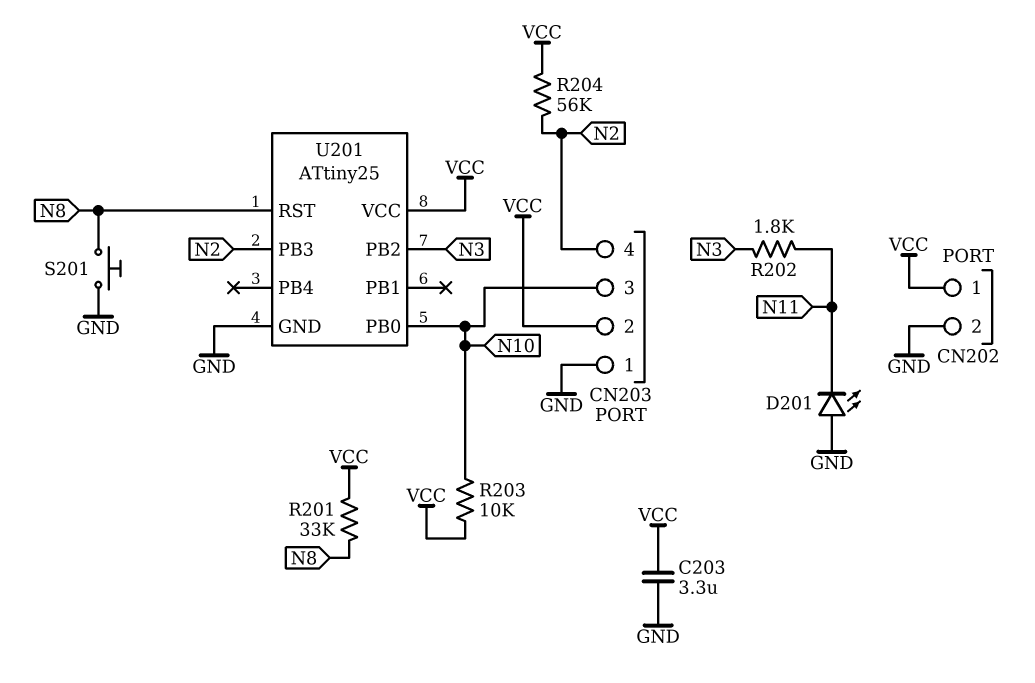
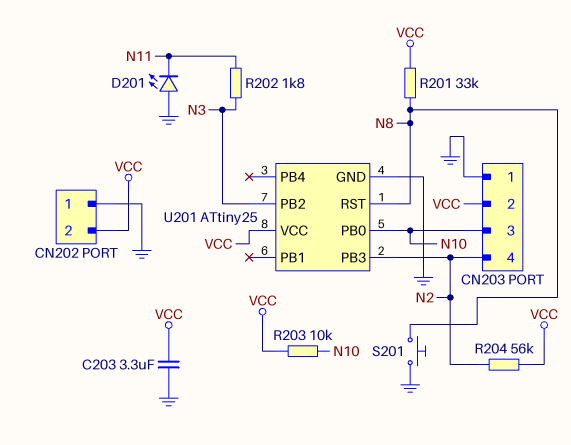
CN202 pin 1: VCC -> GND
CN202 pin 2: GND -> VCC

